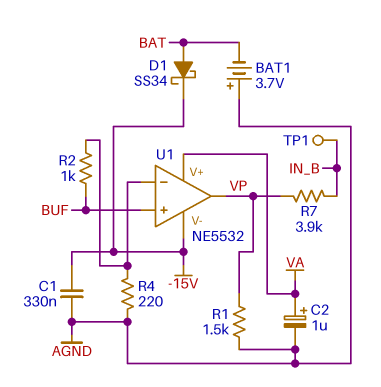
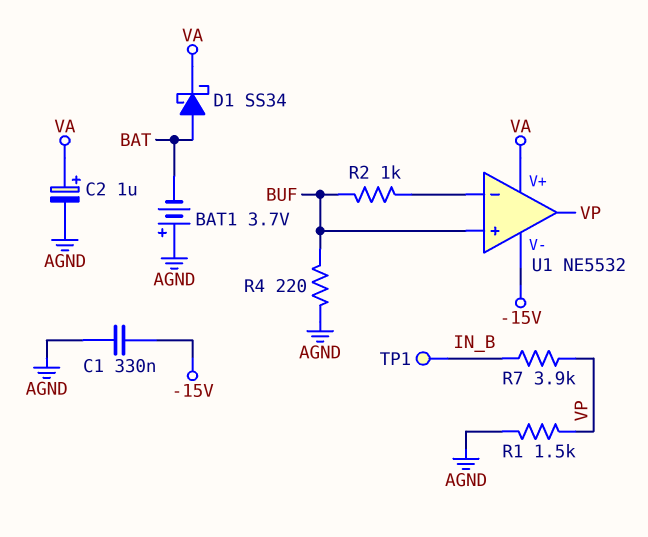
D1: schottky SS34 (A BAT, K -15V) -> schottky SS34 (A BAT, K VA)
R4: 220 (AGND, U1/in-) -> 220 (AGND, BUF)

